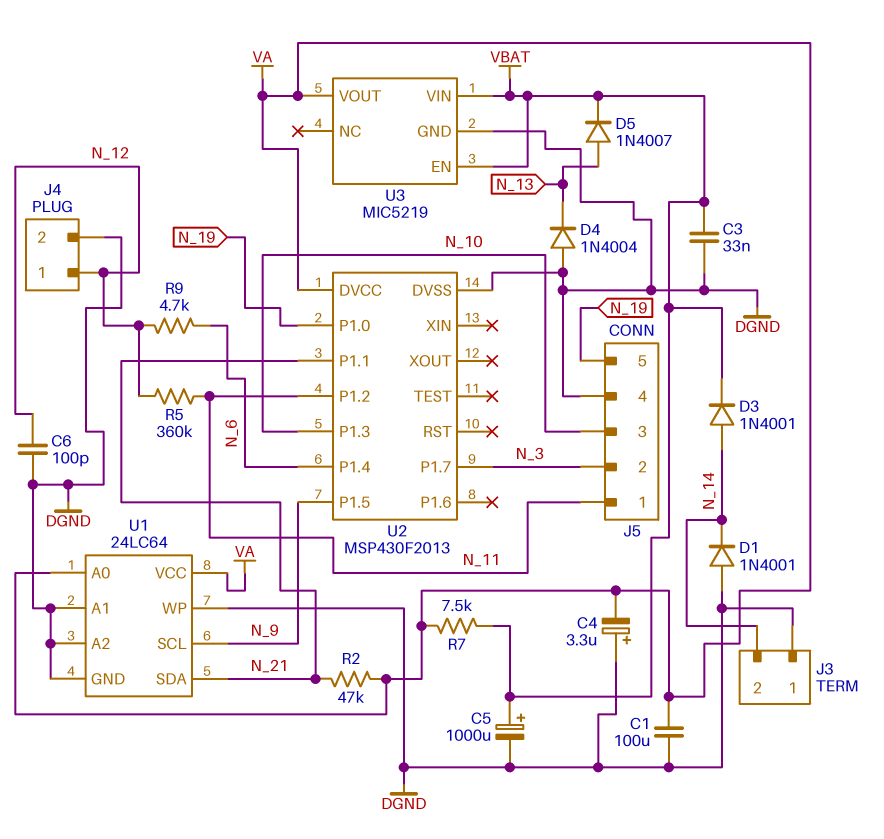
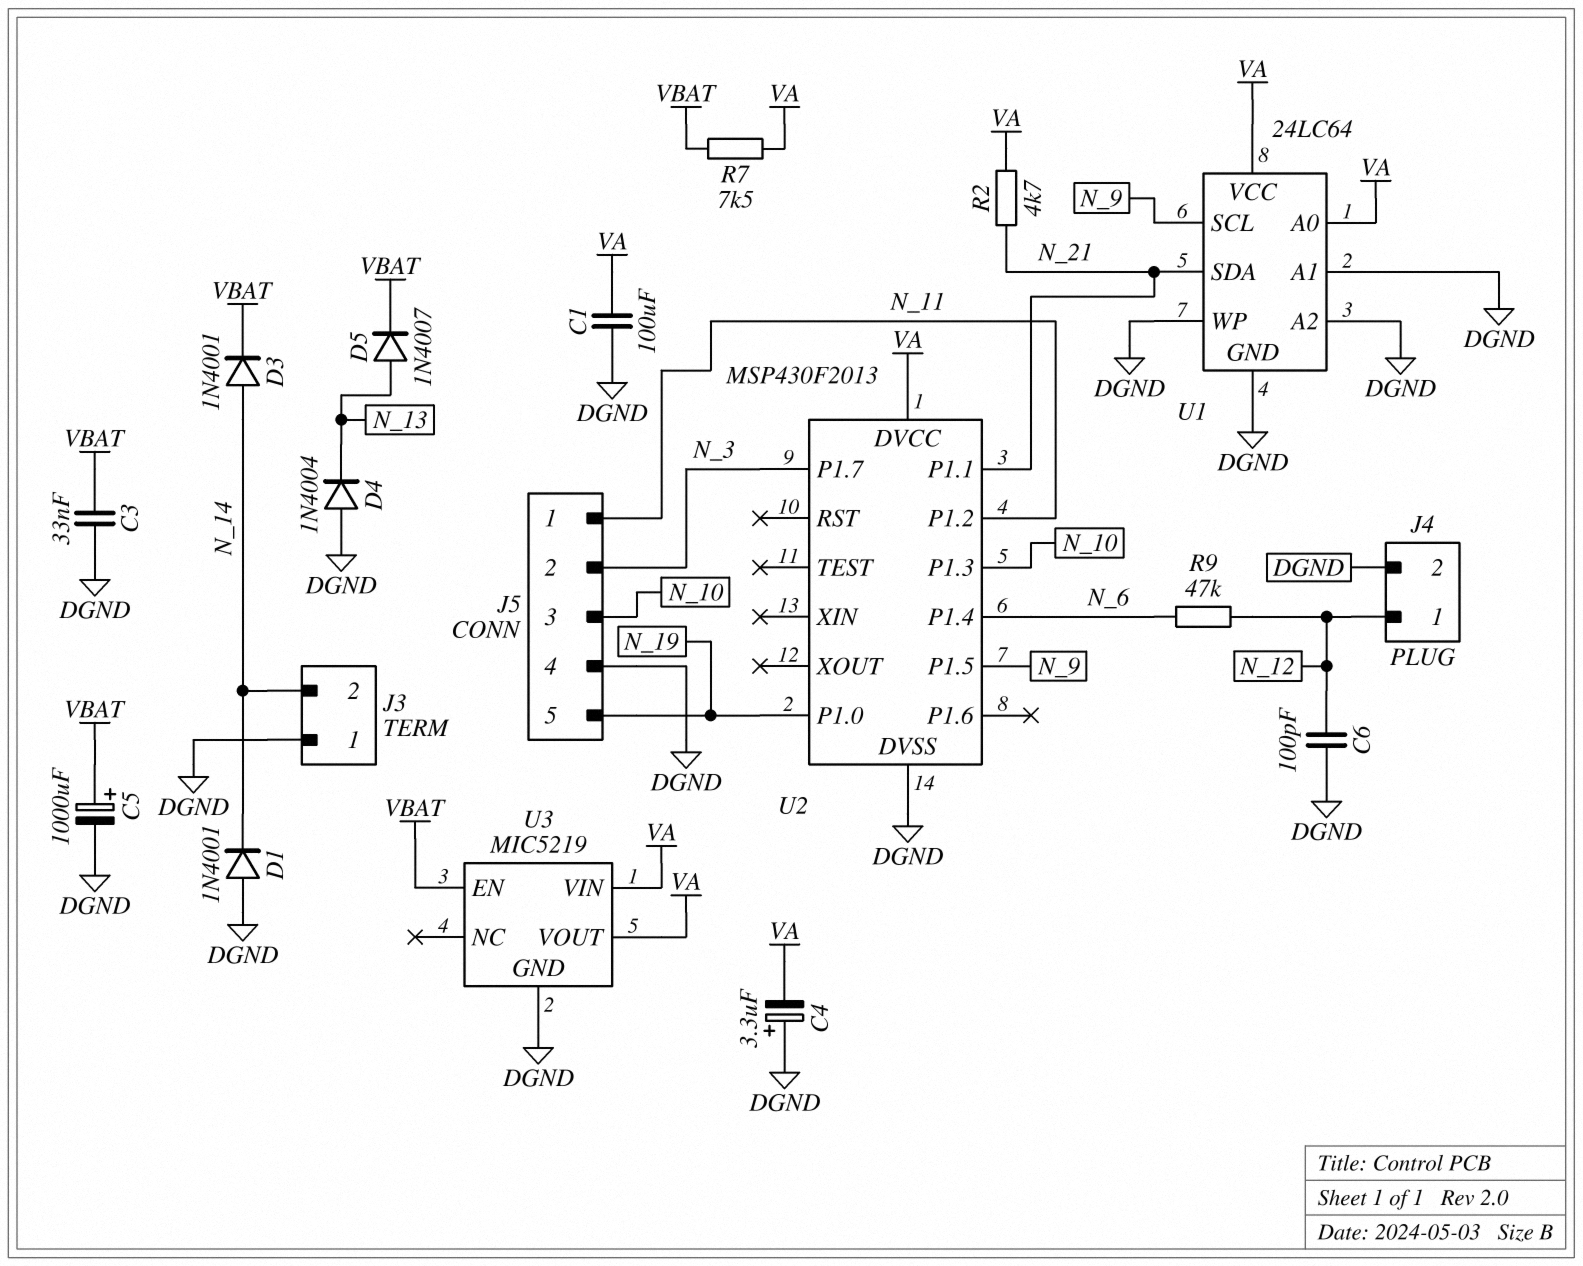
R2: 47k (N_21, VA) -> 4.7k (N_21, VA)
R5: 360k (N_11, N_12) -> none
R9: 4.7k (N_6, N_12) -> 47k (N_6, N_12)
U3 pin VIN: VBAT -> VA

